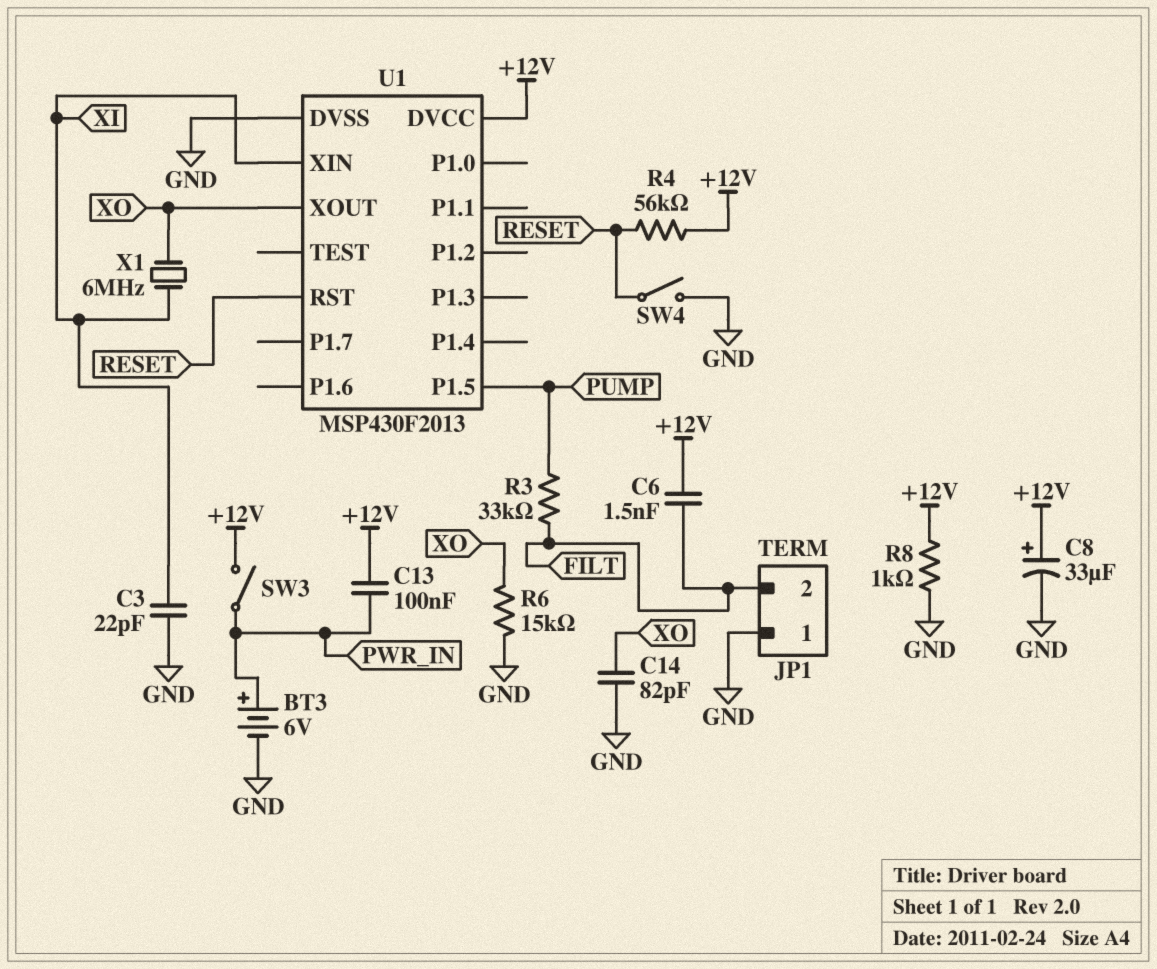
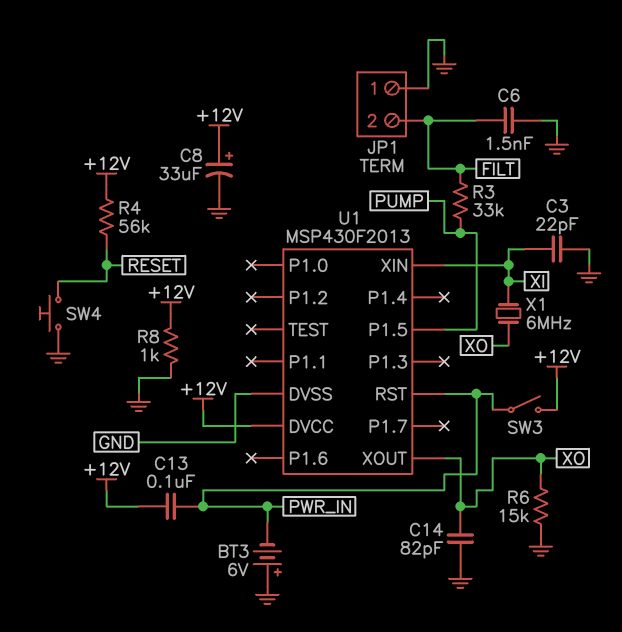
BT3: 6V (plus PWR_IN, minus GND) -> 6V (plus GND, minus PWR_IN)
C6: 1.5nF (+12V, FILT) -> 1.5nF (FILT, GND)
SW4: switch (GND, RESET) -> button (GND, RESET)
U1 pin RST: RESET -> PWR_IN

